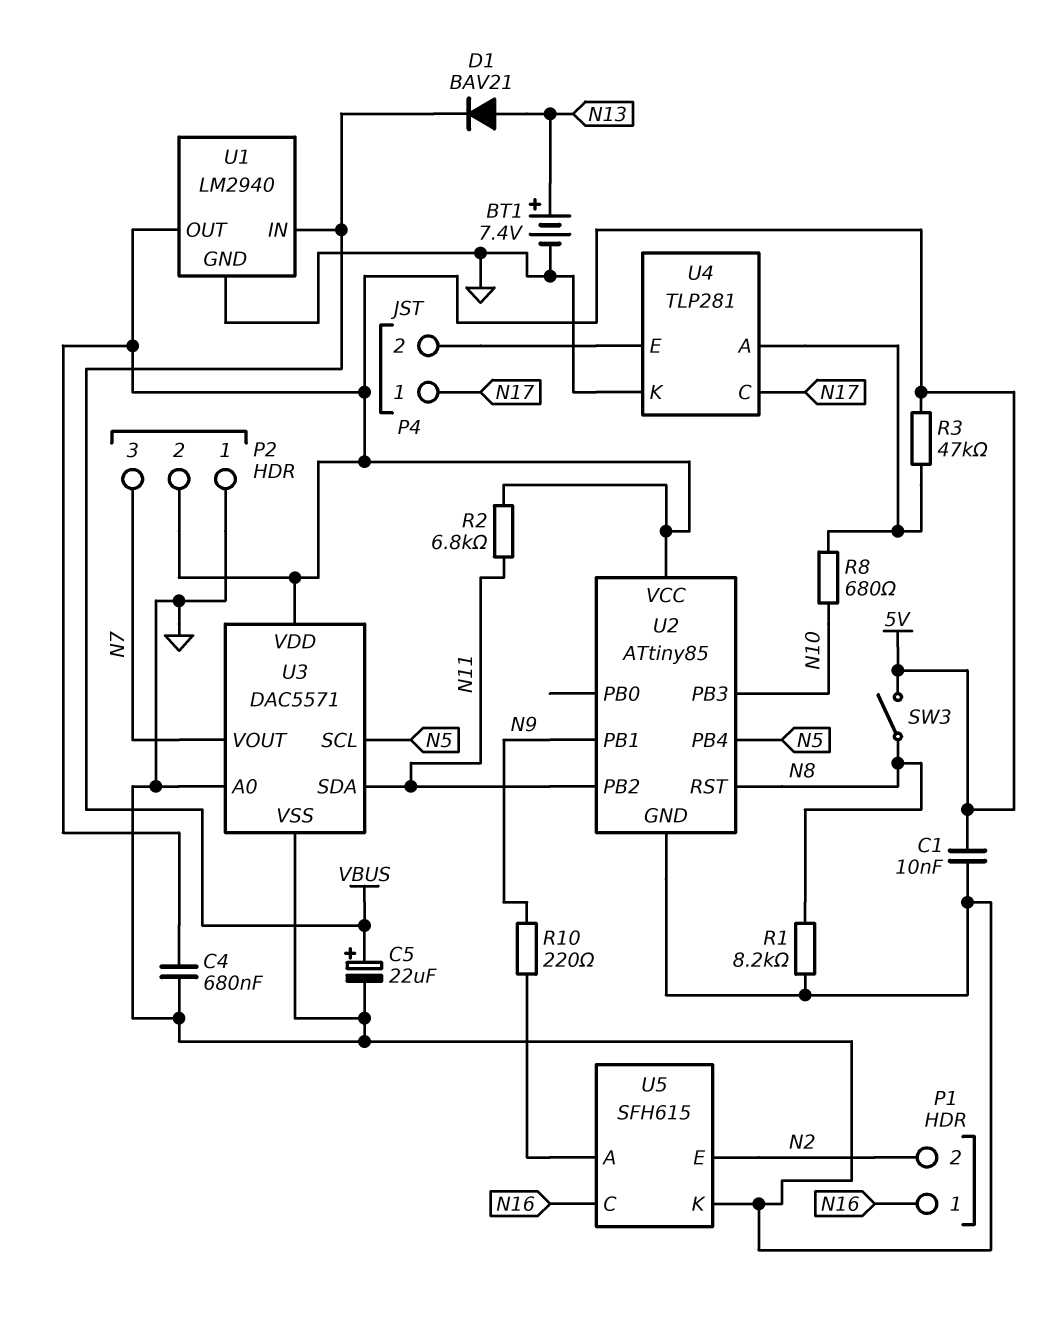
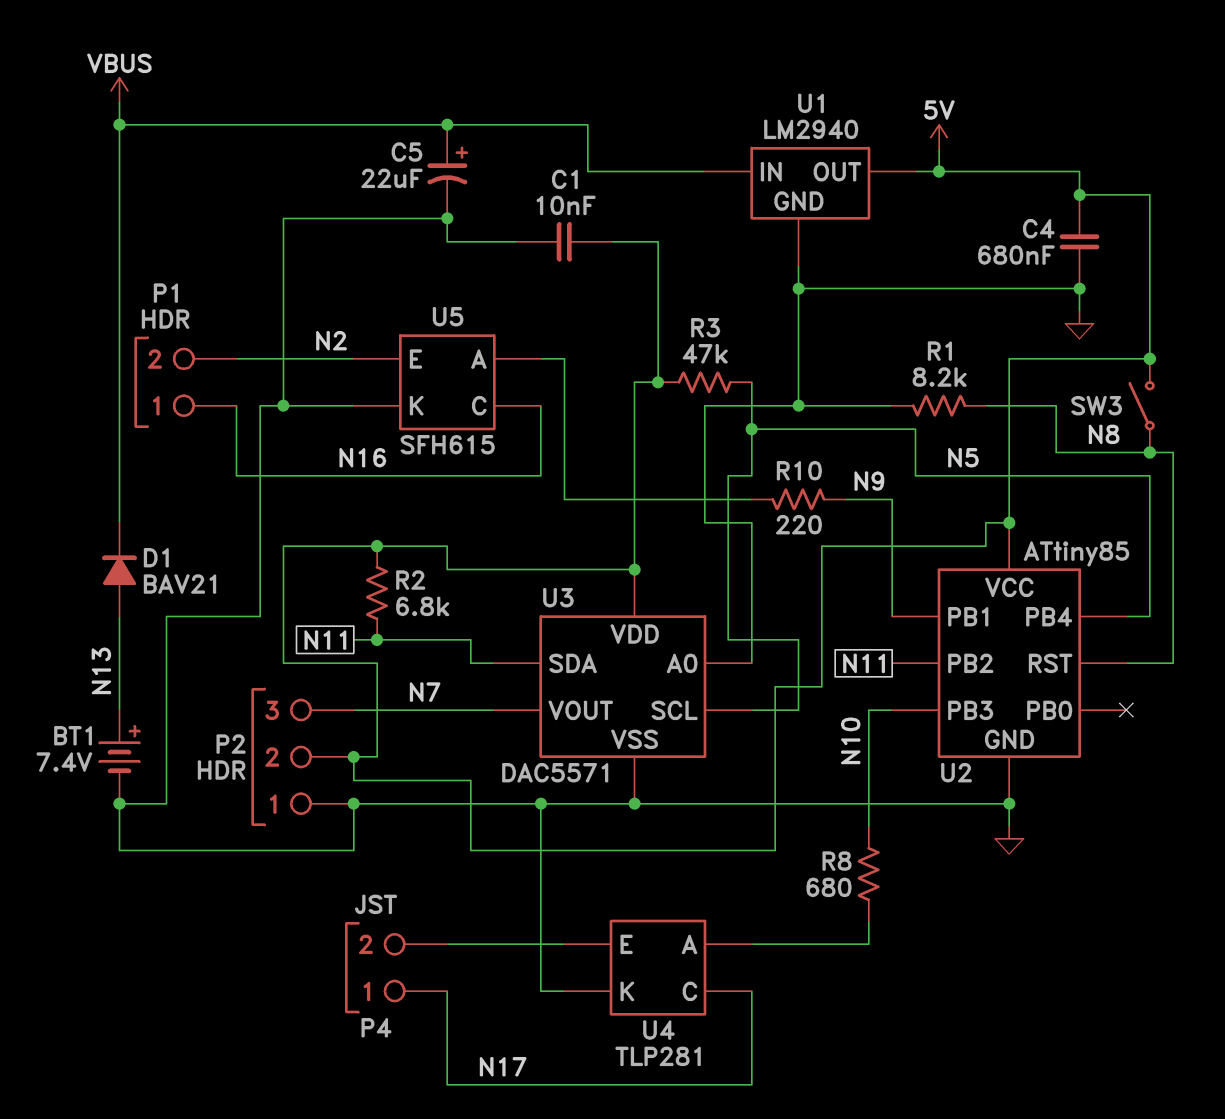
R3: 47k (5V, U4/A) -> 47k (5V, N5)

